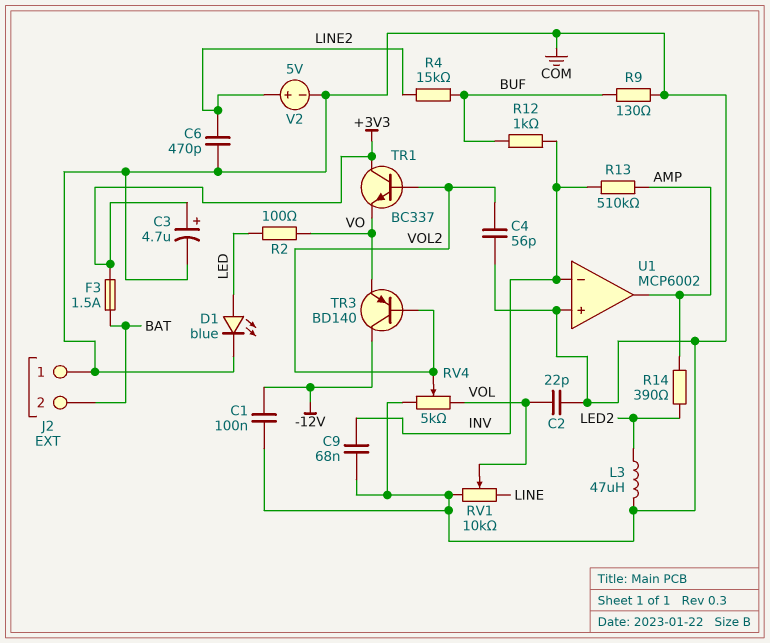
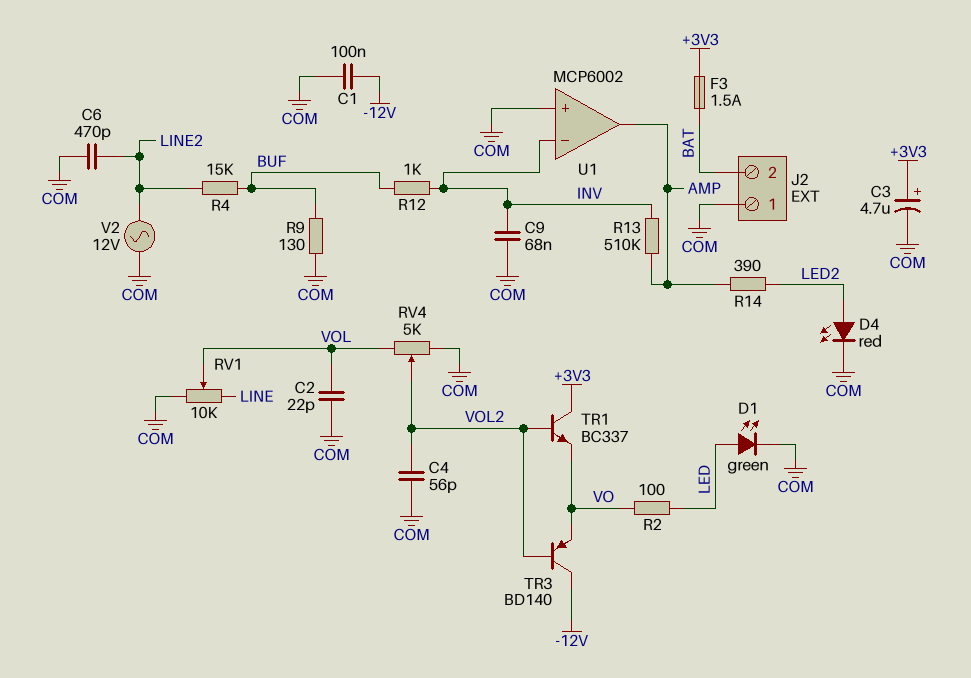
D1: LED blue (A LED, K COM) -> LED green (A LED, K COM)
D4: none -> LED red (A LED2, K COM)
L3: 47uH (COM, LED2) -> none
V2: 5V (plus LINE2, minus COM) -> AC 12V (COM, LINE2)

